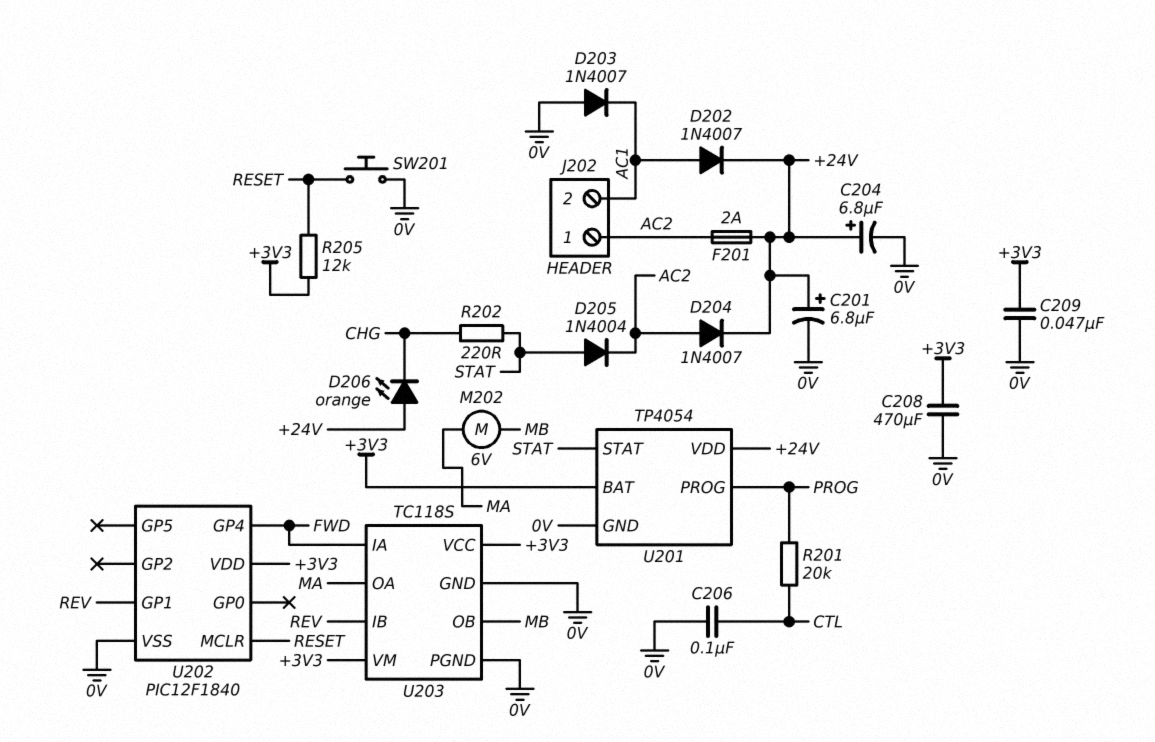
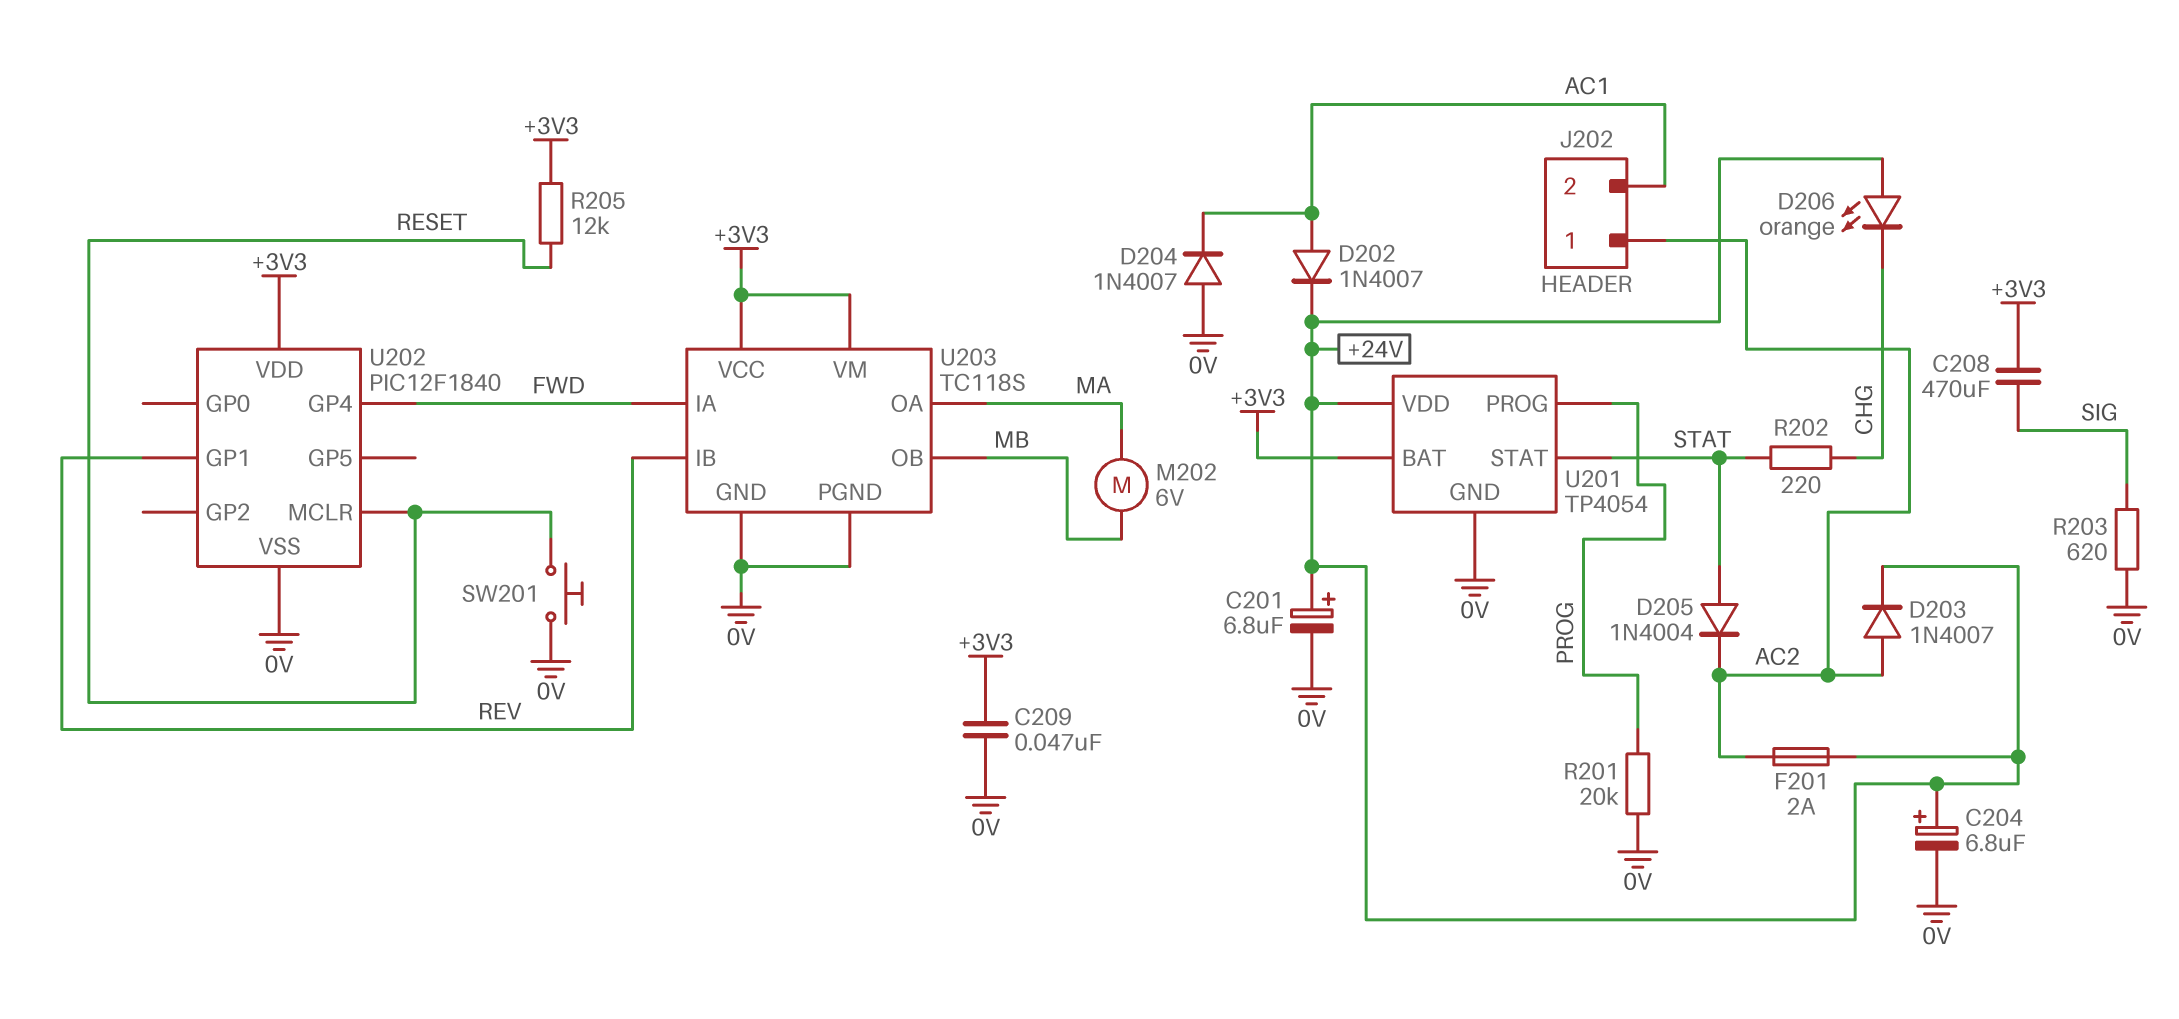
C206: 100nF (0V, CTL) -> none
C208: 470uF (+3V3, 0V) -> 470uF (+3V3, SIG)
D203: diode 1N4007 (A 0V, K AC1) -> diode 1N4007 (A AC2, K +24V)
D204: diode 1N4007 (A AC2, K +24V) -> diode 1N4007 (A 0V, K AC1)
R201: 20k (CTL, PROG) -> 20k (0V, PROG)
R203: none -> 620 (0V, SIG)

